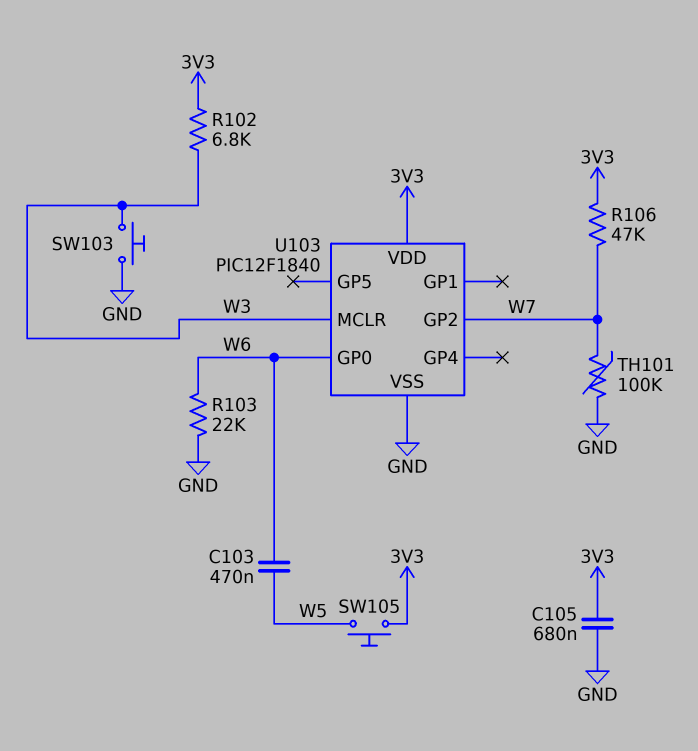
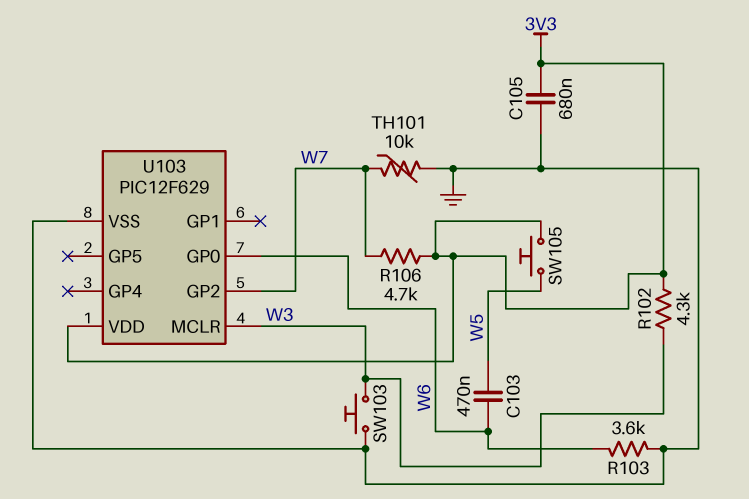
R102: 6.8k (3V3, W3) -> 4.3k (3V3, W3)
R103: 22k (GND, W6) -> 3.6k (GND, W6)
R106: 47k (3V3, W7) -> 4.7k (3V3, W7)
TH101: 100k (GND, W7) -> 10k (GND, W7)
U103: PIC12F1840 -> PIC12F629

